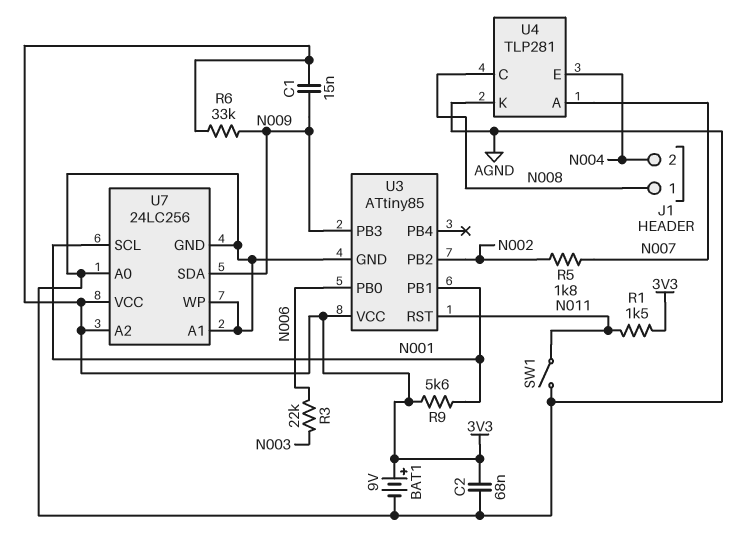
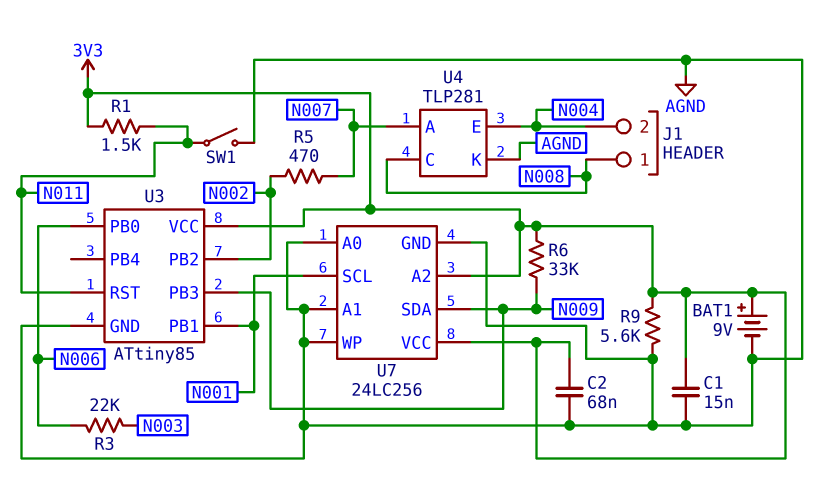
C1: 15nF (3V3, N009) -> 15nF (3V3, AGND)
R5: 1.8k (N002, N007) -> 470 (N002, N007)
R9: 5.6k (3V3, N001) -> 5.6k (3V3, AGND)

